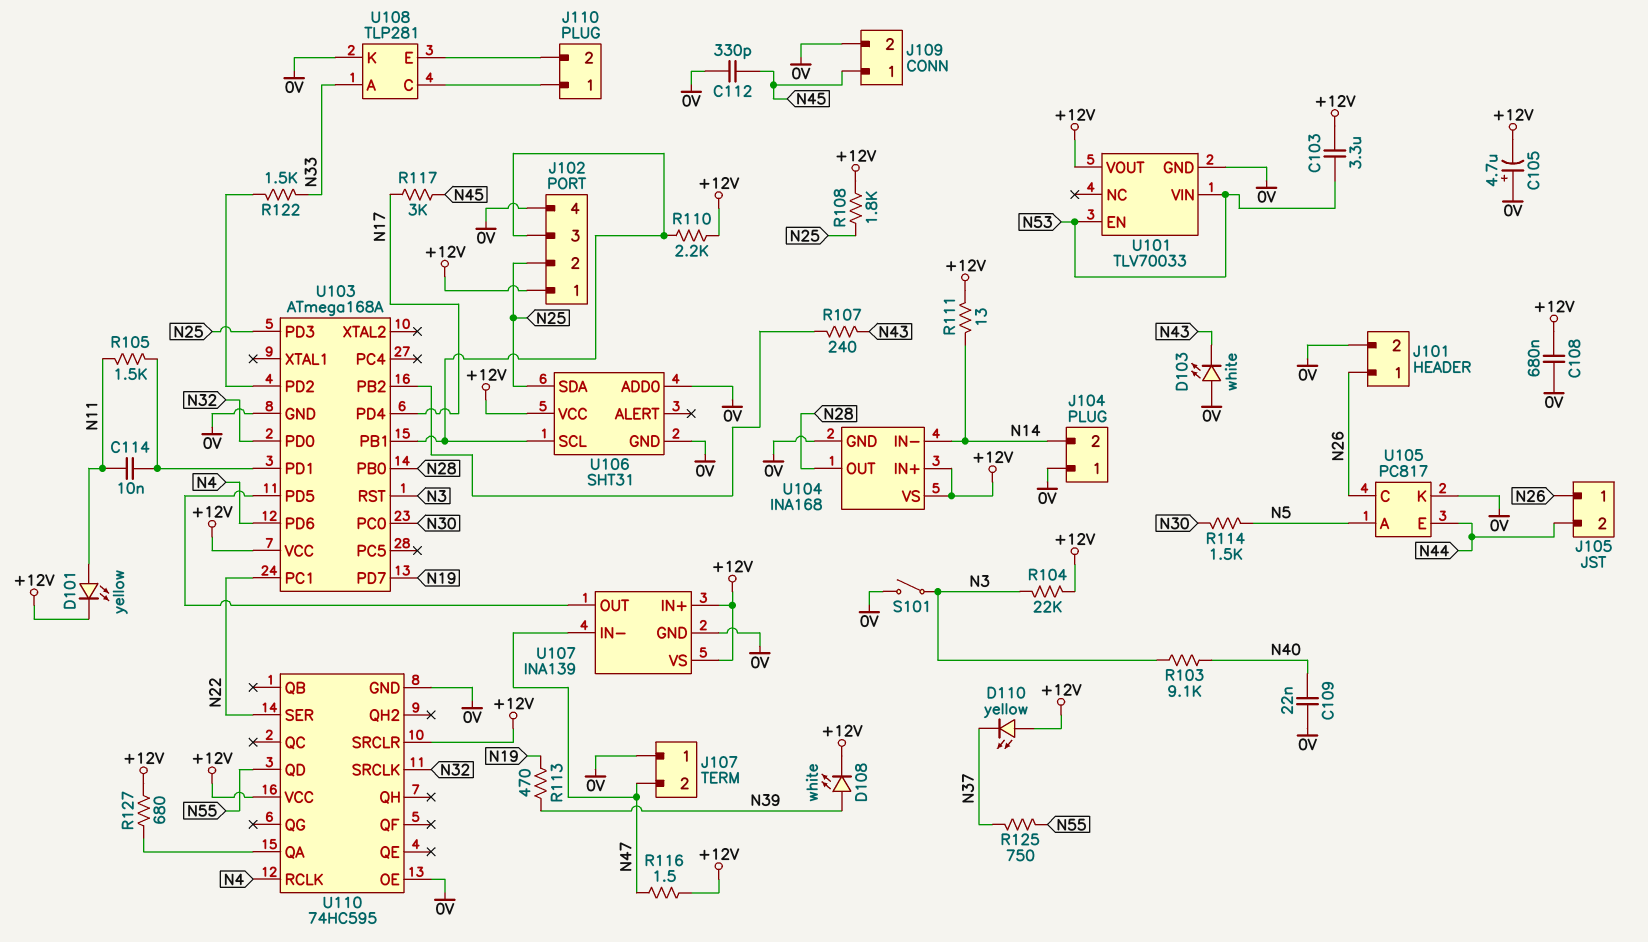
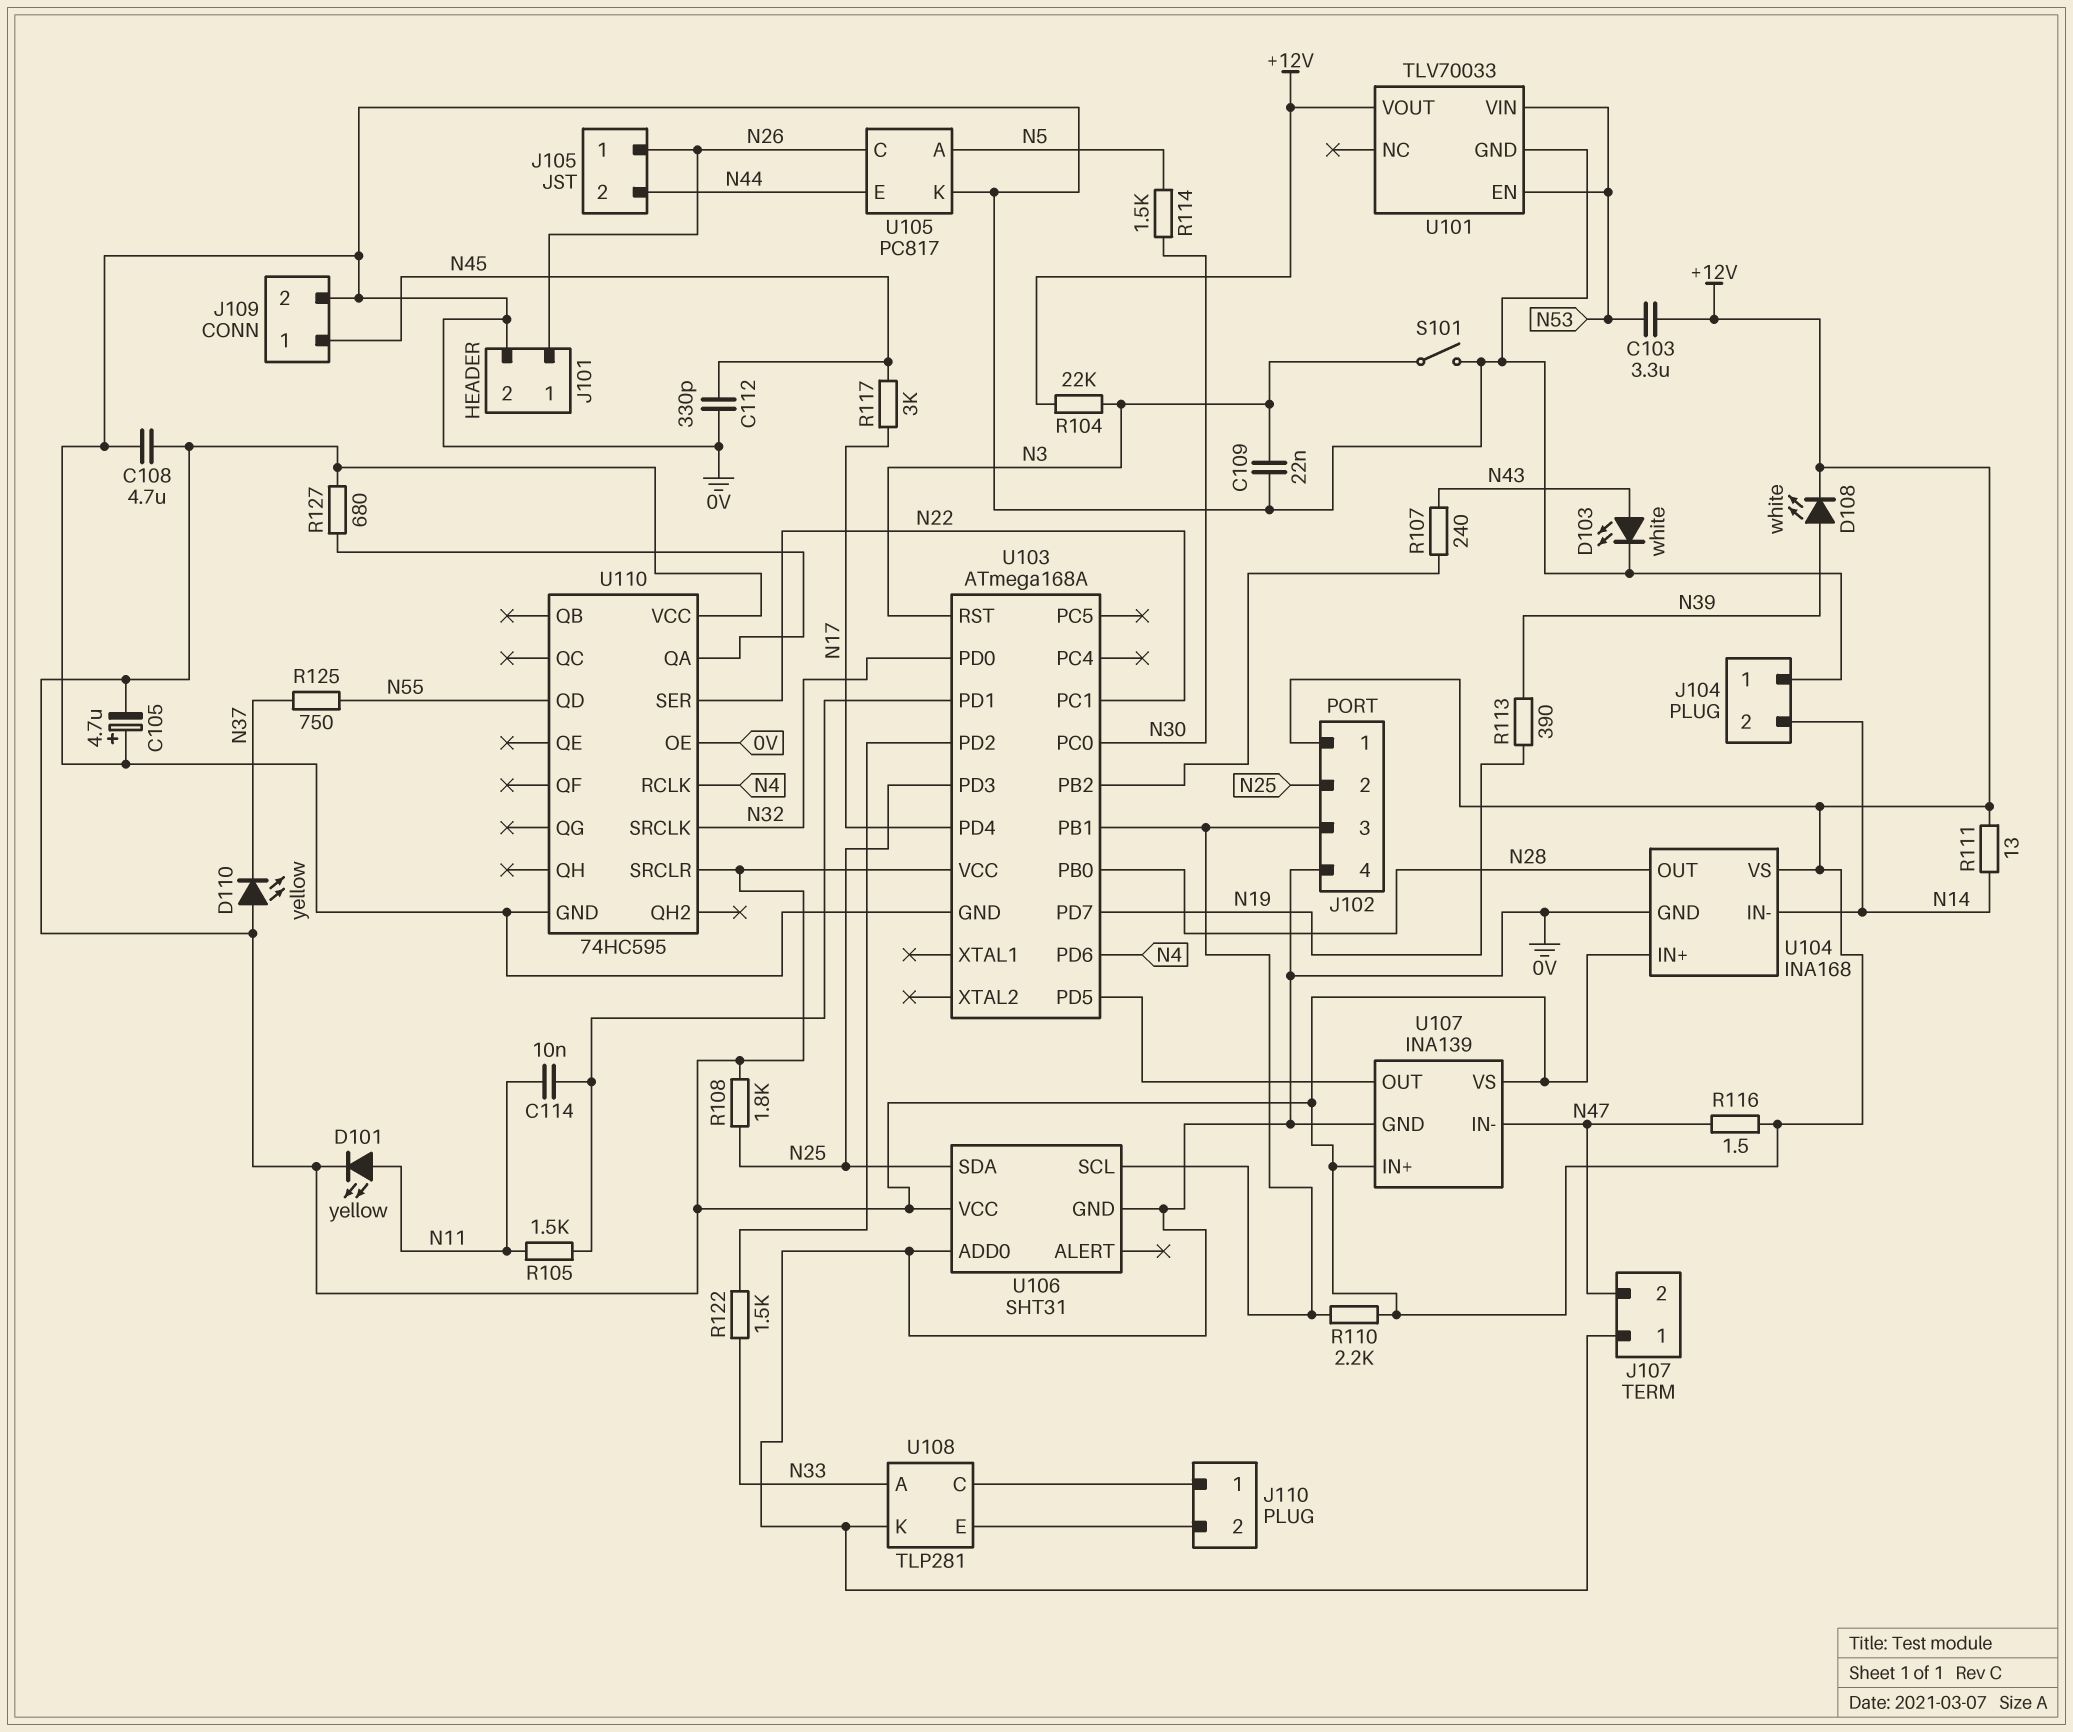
C108: 680nF (+12V, 0V) -> 4.7uF (+12V, 0V)
C109: 22nF (0V, N40) -> 22nF (0V, N3)
D103: LED white (A 0V, K N43) -> LED white (A N43, K 0V)
R103: 9.1k (N3, N40) -> none
R113: 470 (N19, N39) -> 390 (N19, N39)

